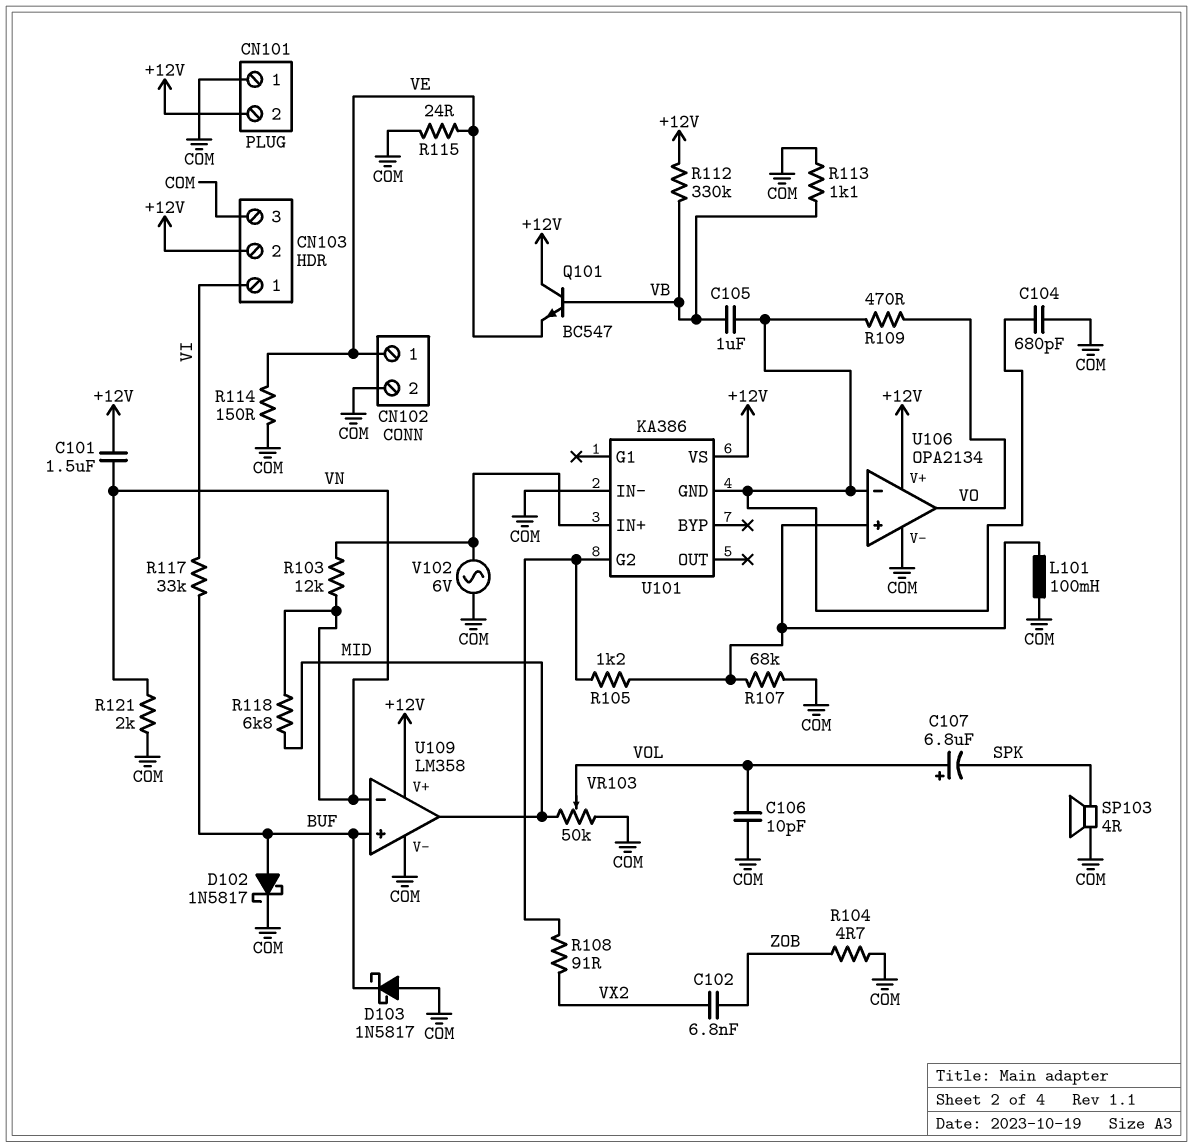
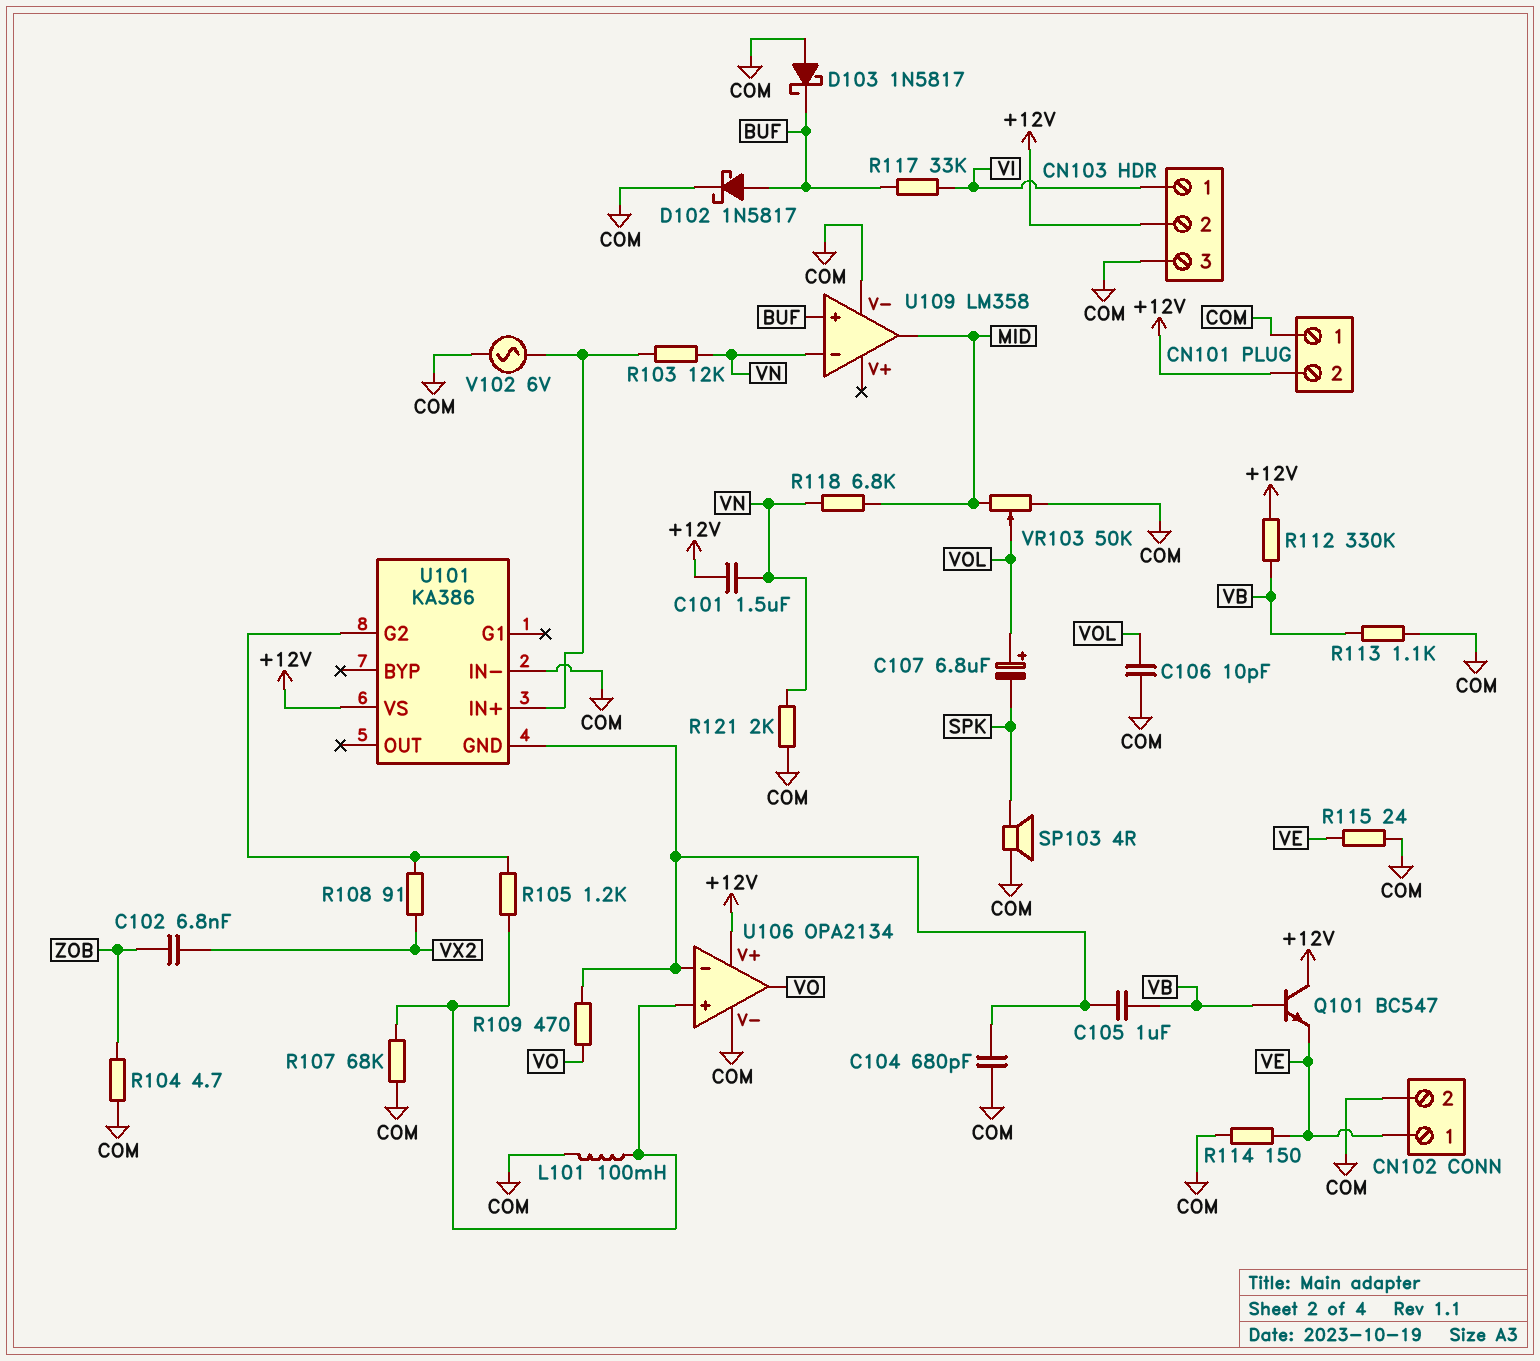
U109 pin V+: +12V -> none

